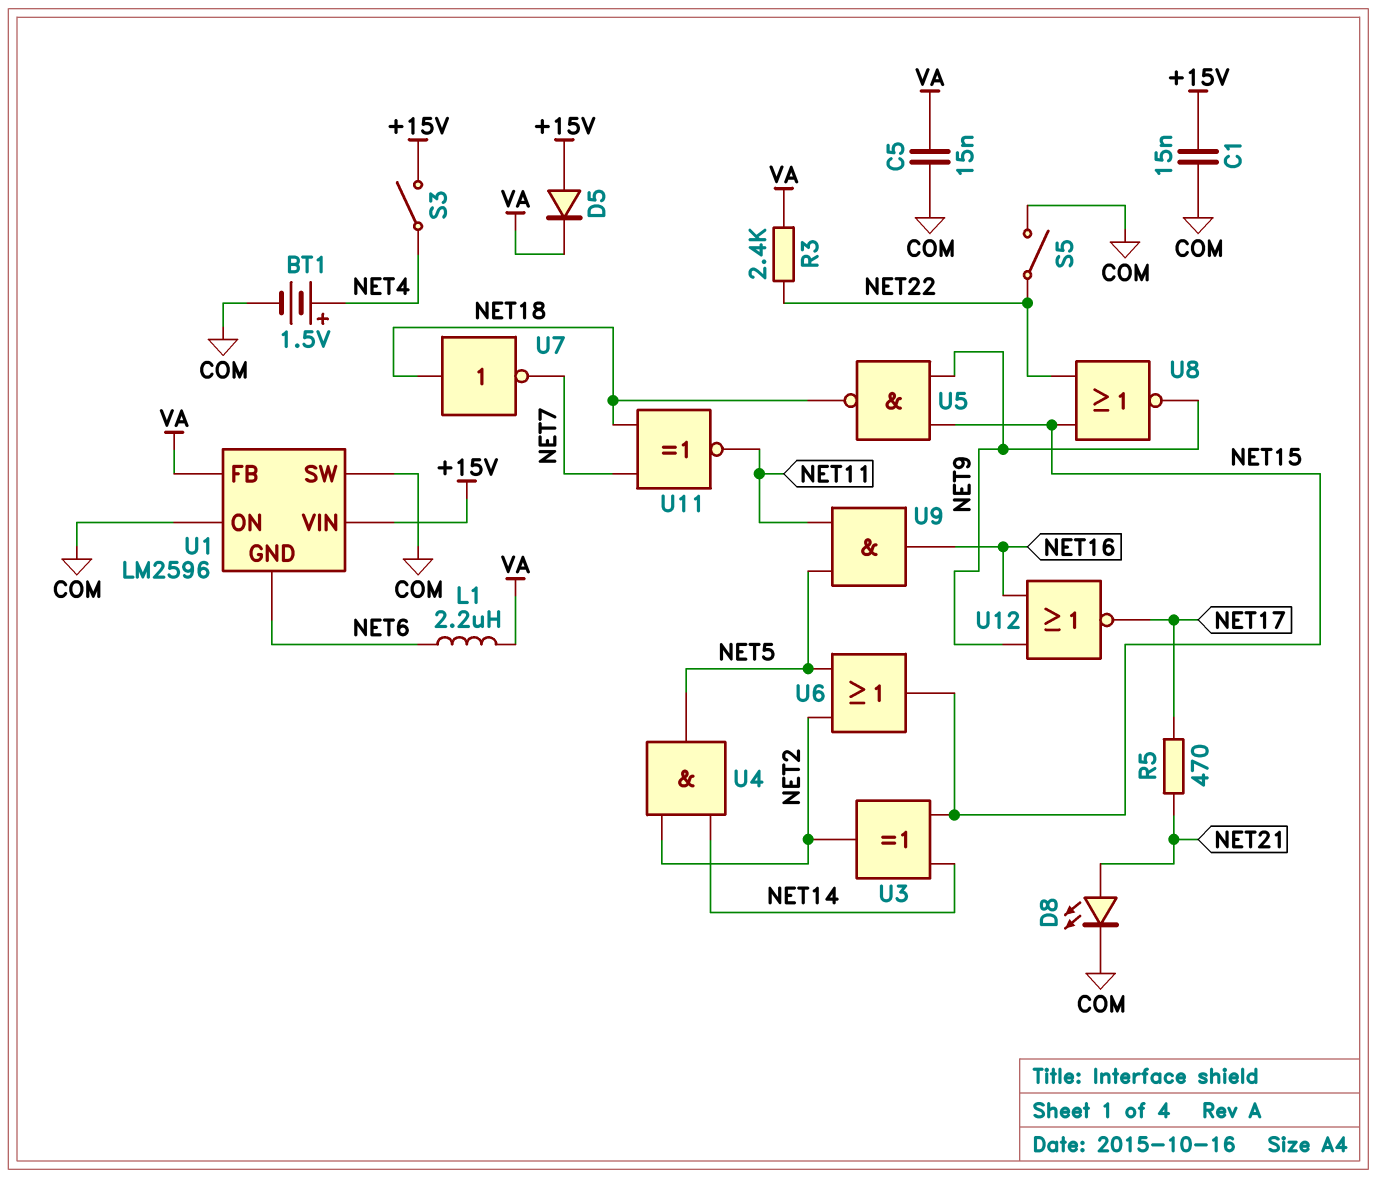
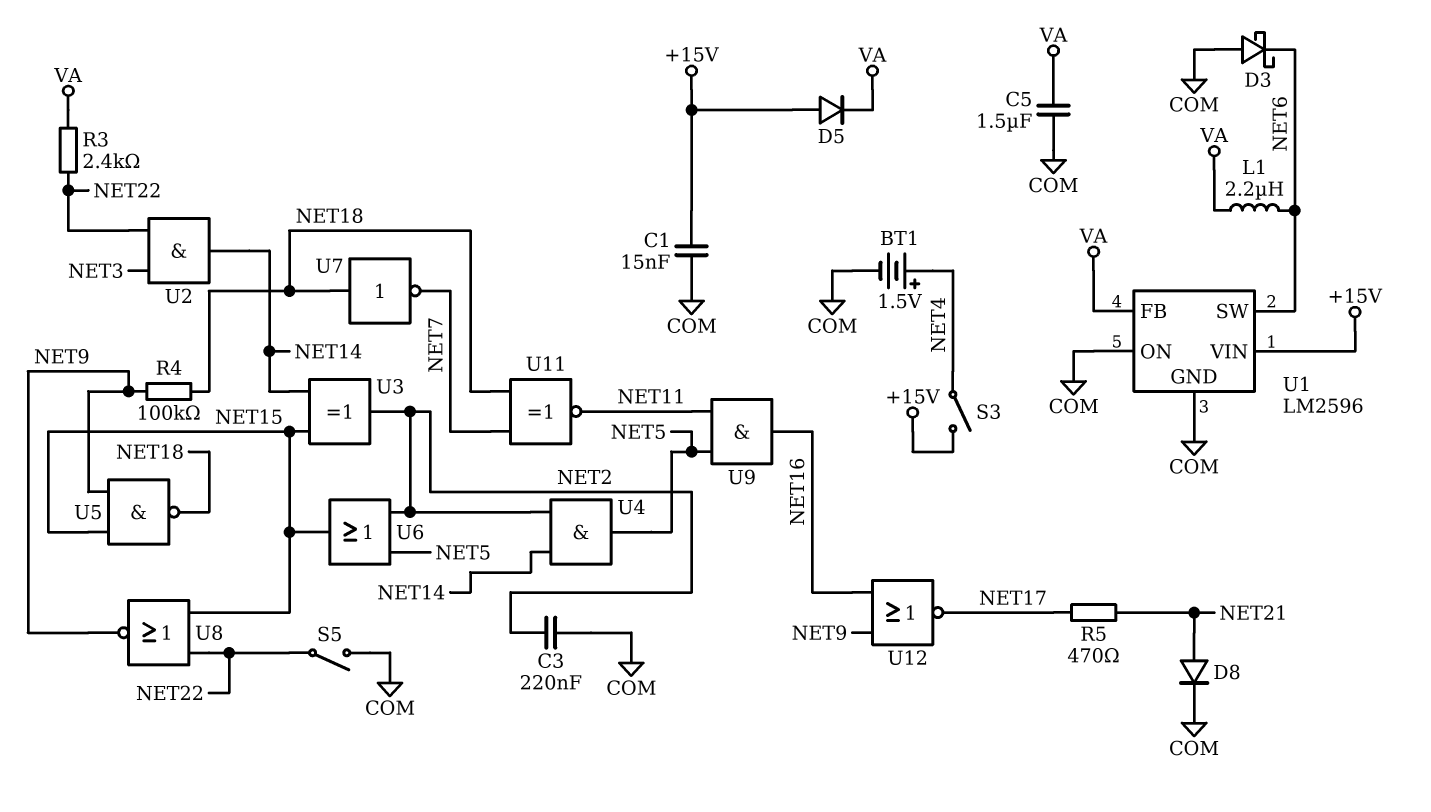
C3: none -> 220nF (COM, NET2)
C5: 15nF (COM, VA) -> 1.5uF (COM, VA)
D3: none -> schottky (A COM, K NET6)
D8: LED (A NET21, K COM) -> diode (A NET21, K COM)
R4: none -> 100k (NET9, NET18)
U1 pin GND: NET6 -> COM
U1 pin SW: COM -> NET6
U2: none -> AND (in NET3, in NET22, out NET14)

